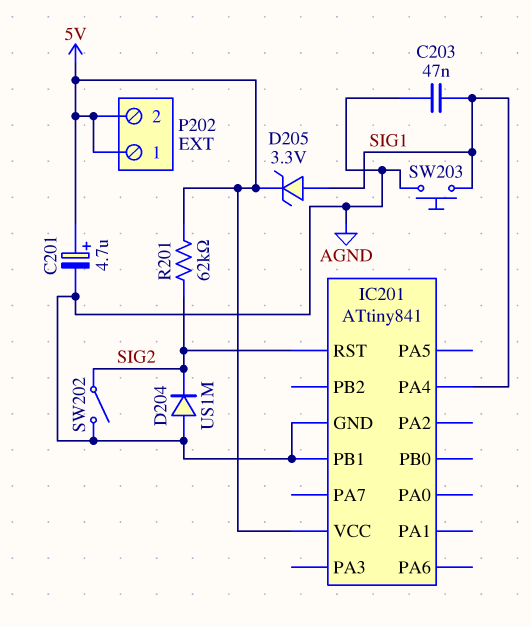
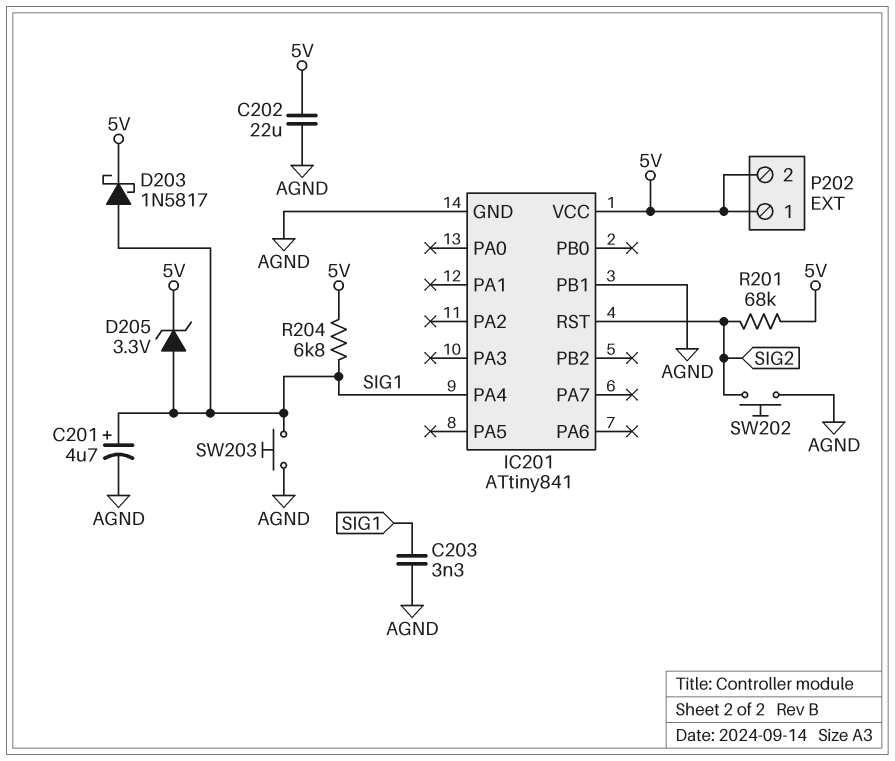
C201: 4.7uF (plus 5V, minus AGND) -> 4.7uF (plus SIG1, minus AGND)
C202: none -> 22uF (5V, AGND)
C203: 47nF (AGND, SIG1) -> 3.3nF (AGND, SIG1)
D203: none -> schottky 1N5817 (A SIG1, K 5V)
D204: diode US1M (A AGND, K SIG2) -> none
R201: 62k (5V, SIG2) -> 68k (5V, SIG2)
R204: none -> 6.8k (5V, SIG1)
SW202: switch (AGND, SIG2) -> button (AGND, SIG2)

